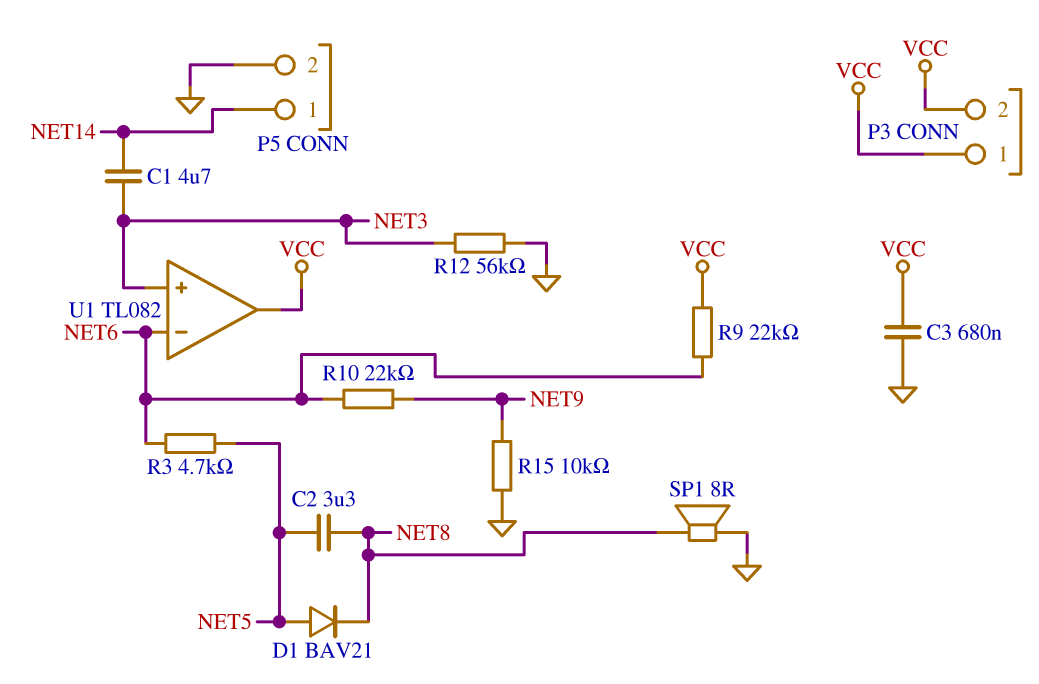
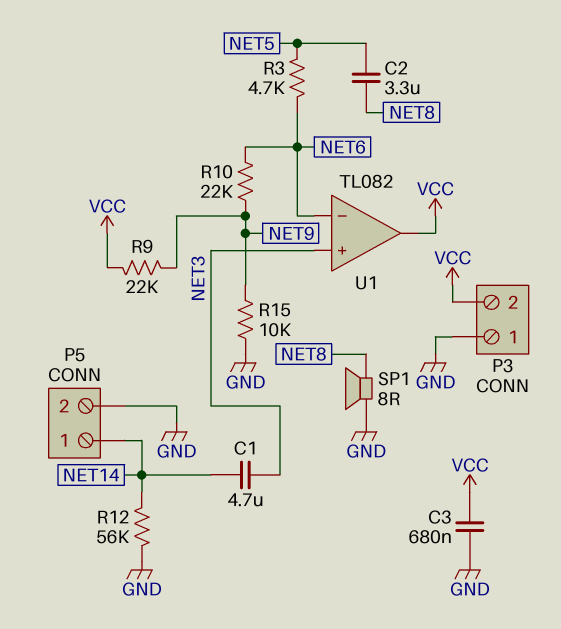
D1: diode BAV21 (A NET5, K NET8) -> none
P3 pin 1: VCC -> GND
R9: 22k (NET6, VCC) -> 22k (NET9, VCC)
R12: 56k (GND, NET3) -> 56k (GND, NET14)

